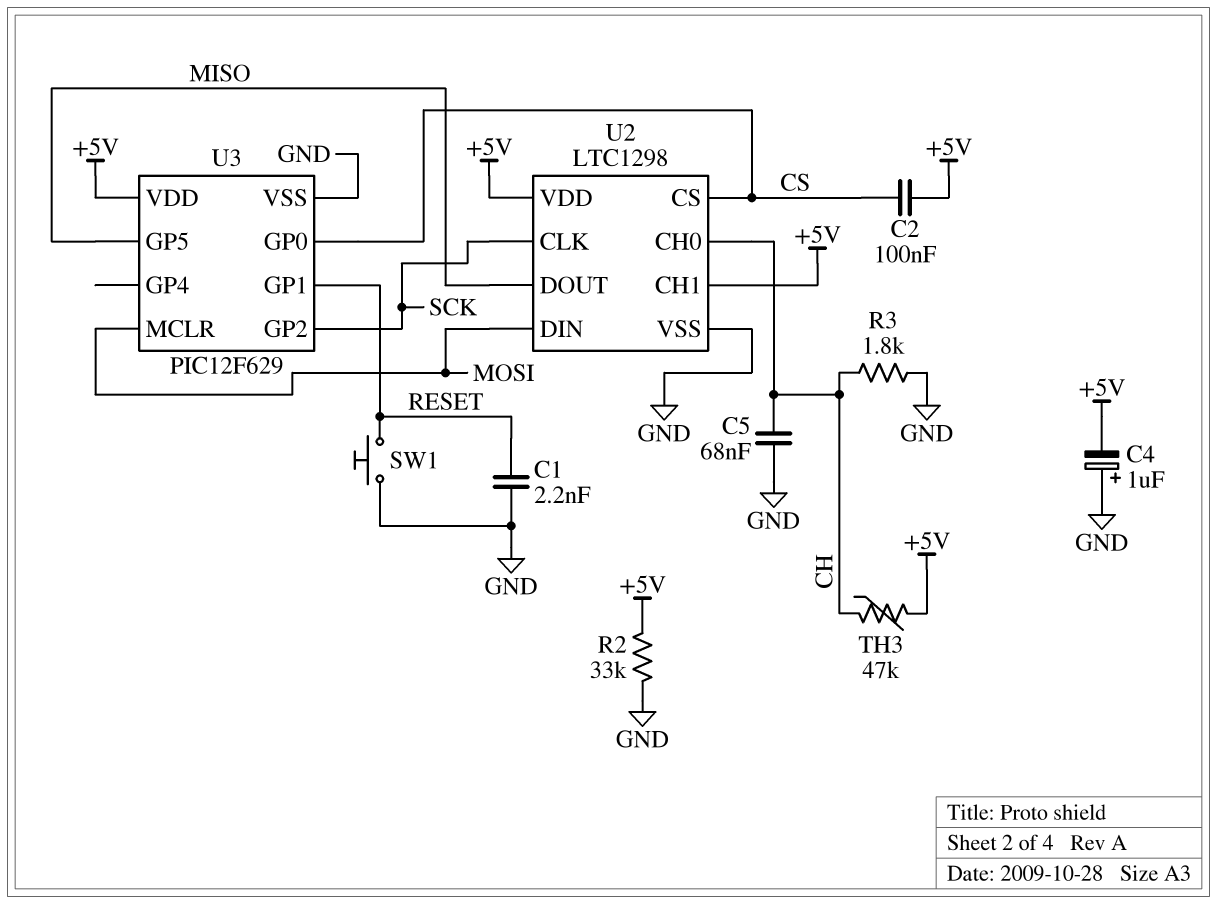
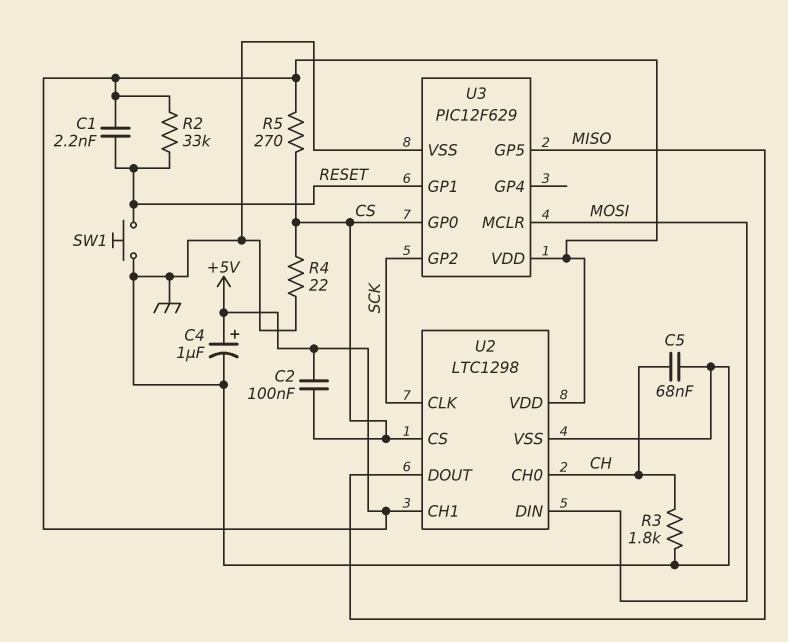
C1: 2.2nF (GND, RESET) -> 2.2nF (+5V, RESET)
C4: 1uF (plus GND, minus +5V) -> 1uF (plus +5V, minus GND)
R2: 33k (+5V, GND) -> 33k (+5V, RESET)
R4: none -> 22 (CS, GND)
R5: none -> 270 (+5V, CS)
TH3: 47k (+5V, CH) -> none

